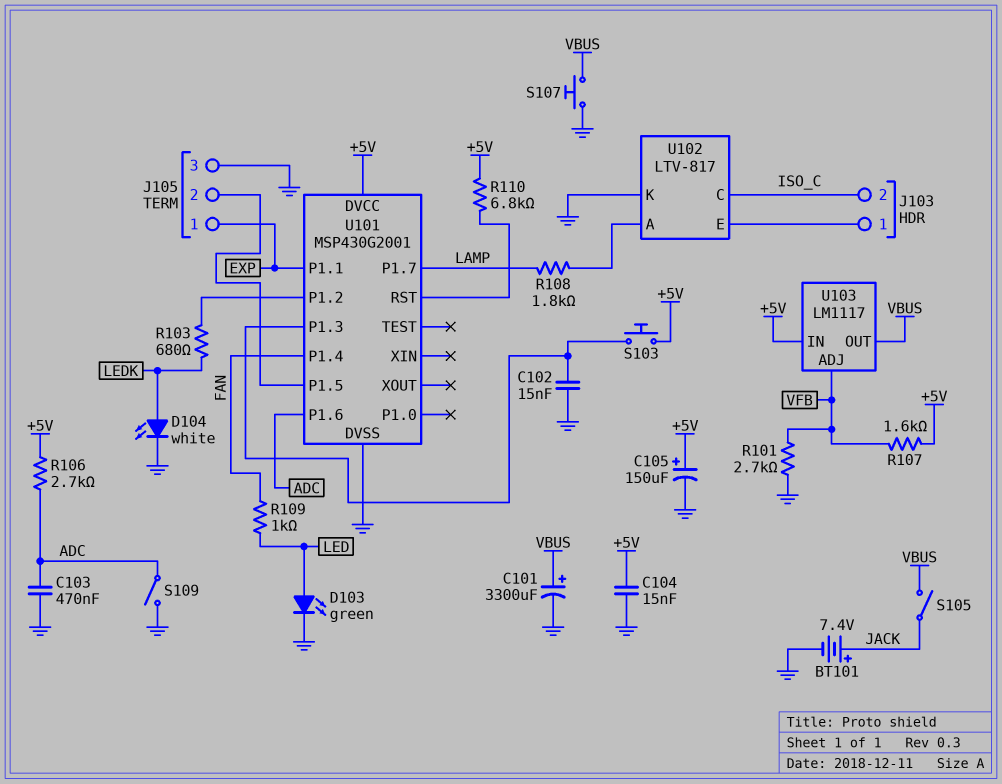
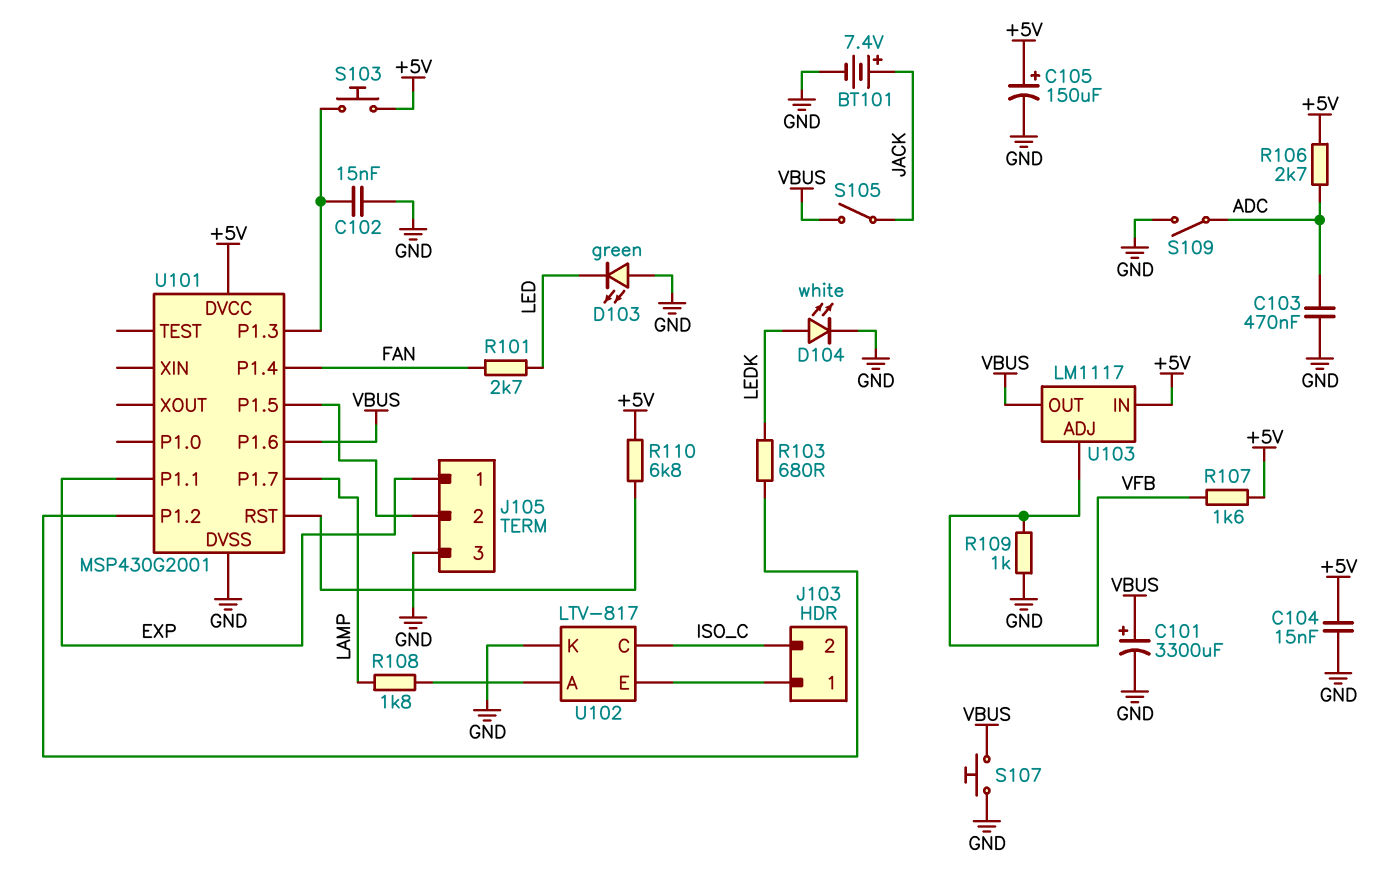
D103: LED green (A LED, K GND) -> LED green (A GND, K LED)
R101: 2.7k (GND, VFB) -> 2.7k (FAN, LED)
R109: 1k (FAN, LED) -> 1k (GND, VFB)
U101 pin P1.6: ADC -> VBUS

